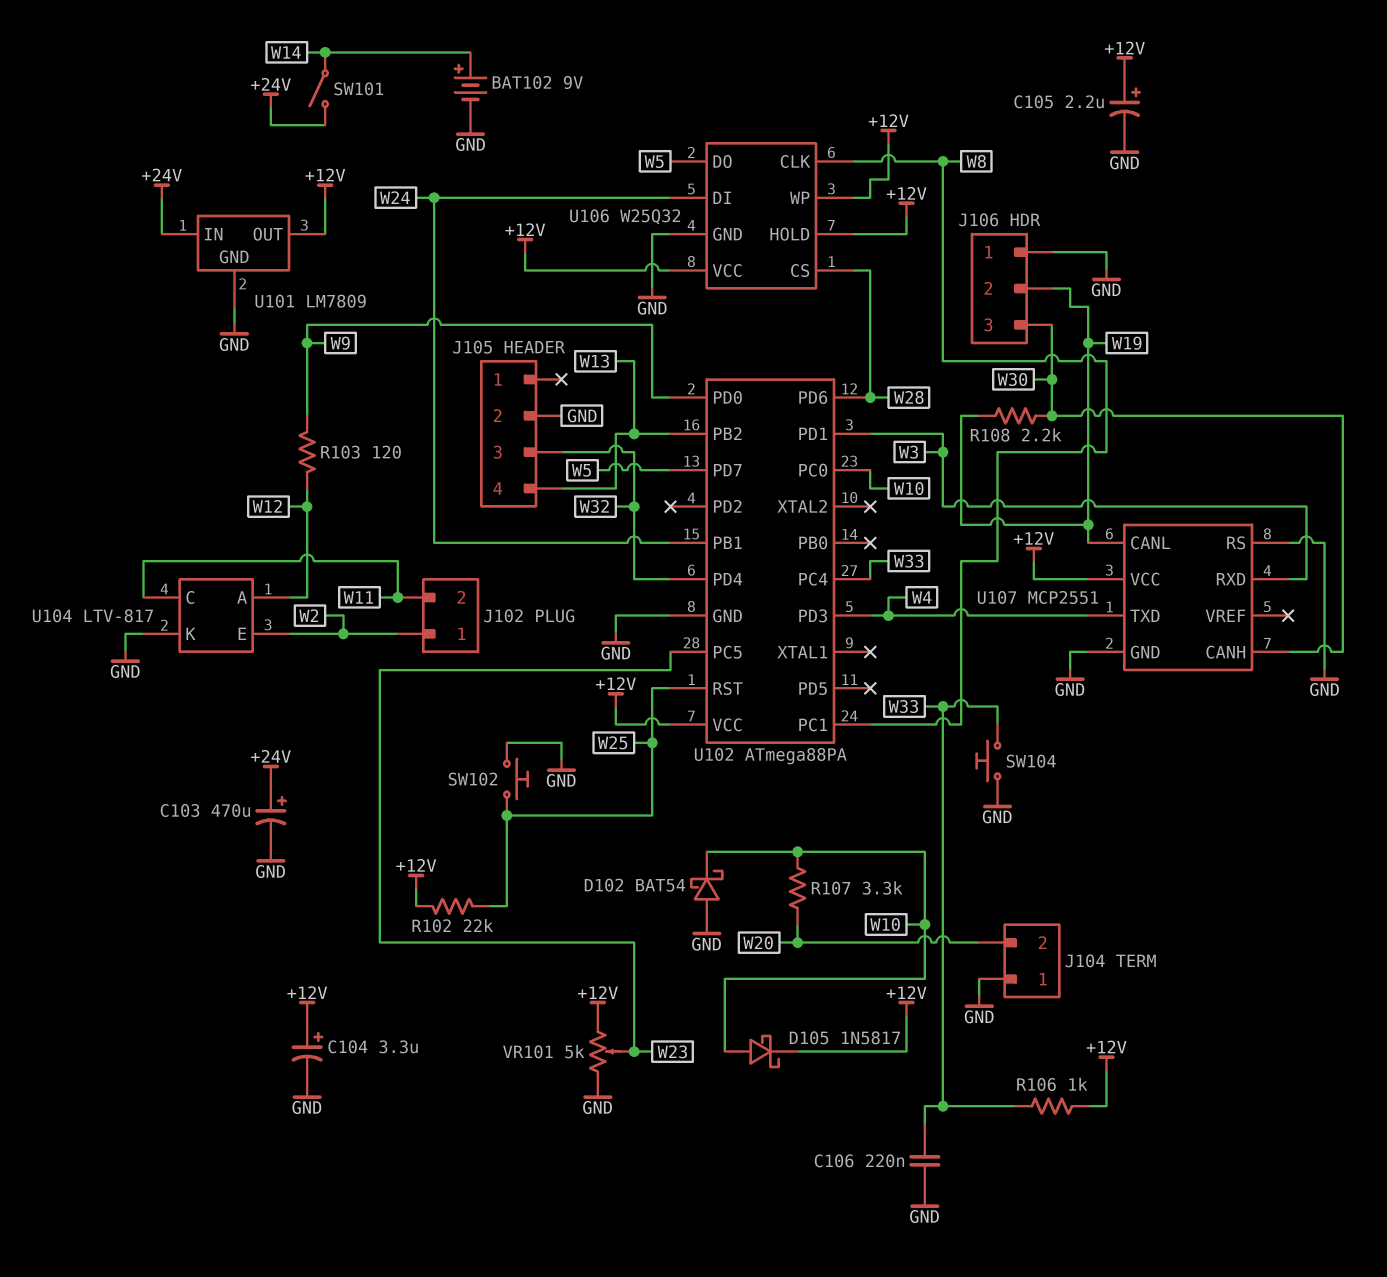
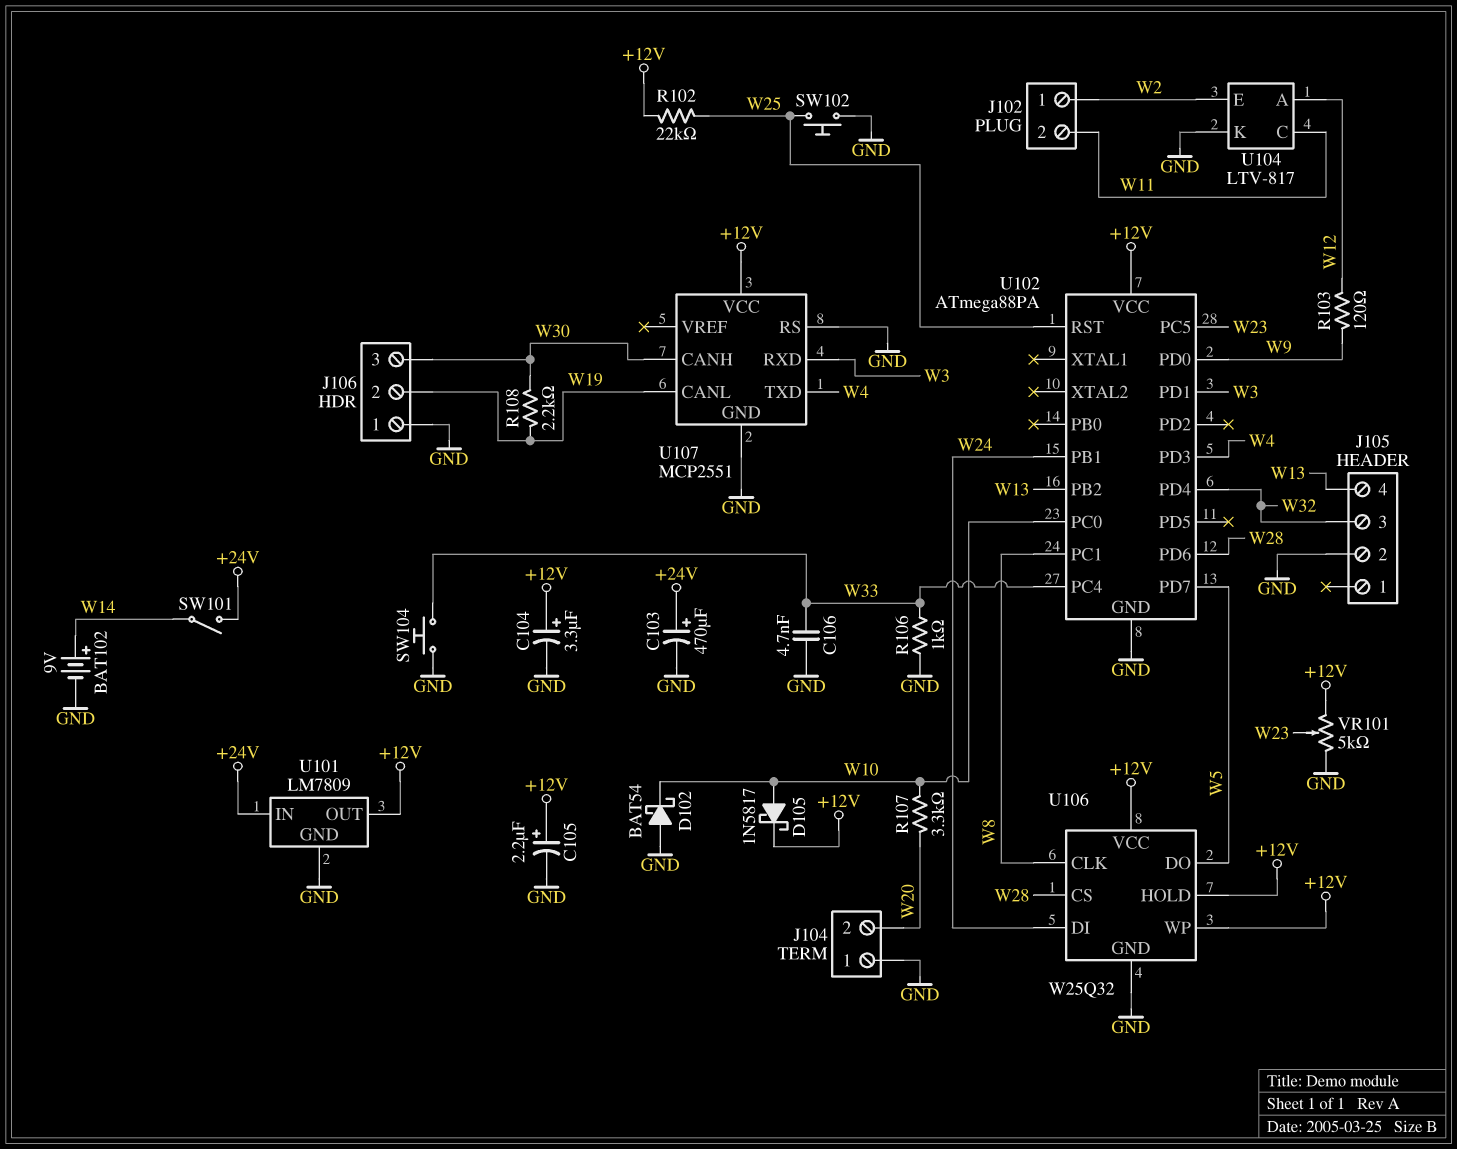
C106: 220nF (GND, W33) -> 4.7nF (GND, W33)
R106: 1k (+12V, W33) -> 1k (GND, W33)

